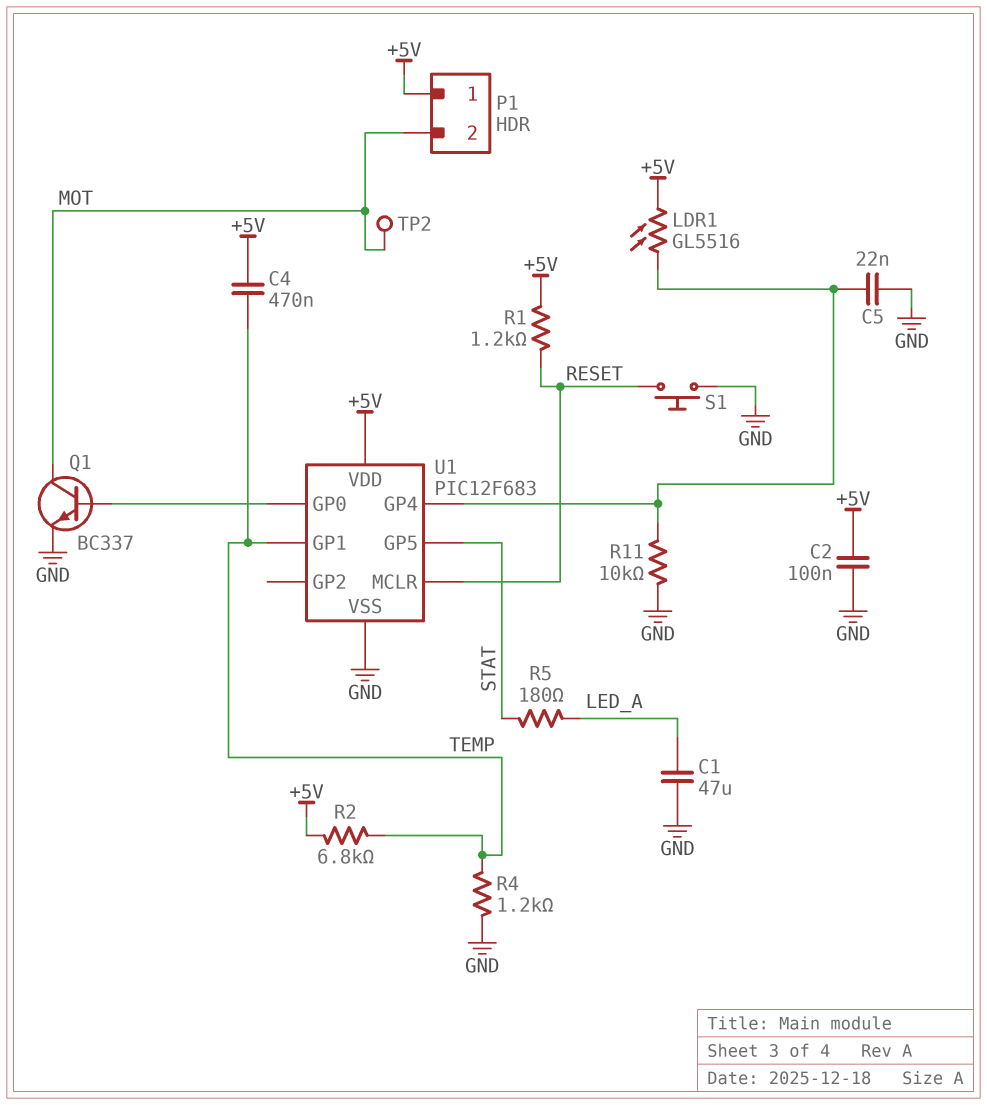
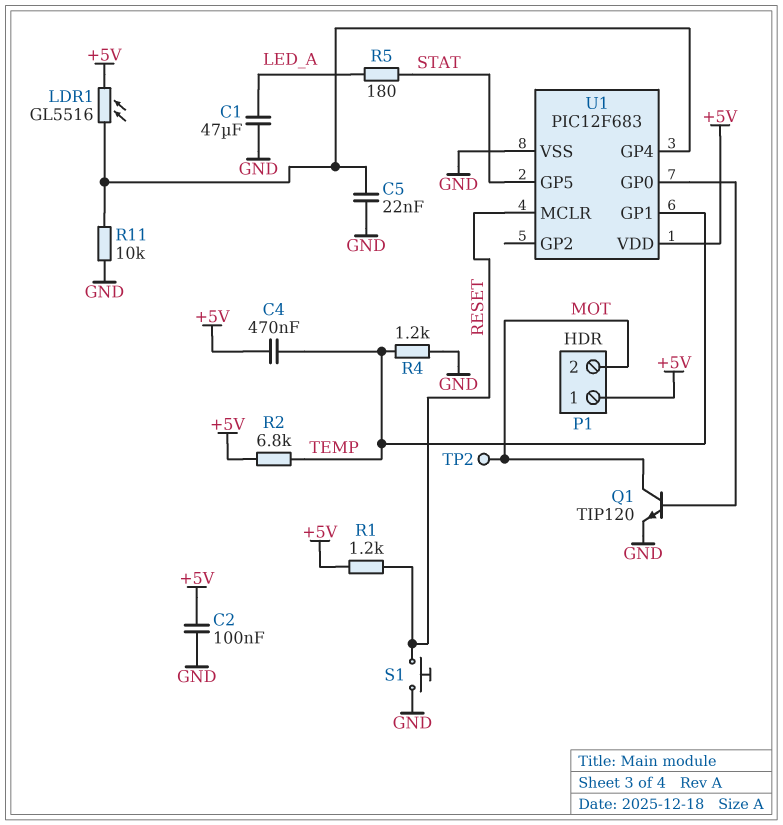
Q1: NPN BC337 (B U1/GP0, C MOT, E GND) -> NPN TIP120 (B U1/GP0, C MOT, E GND)

